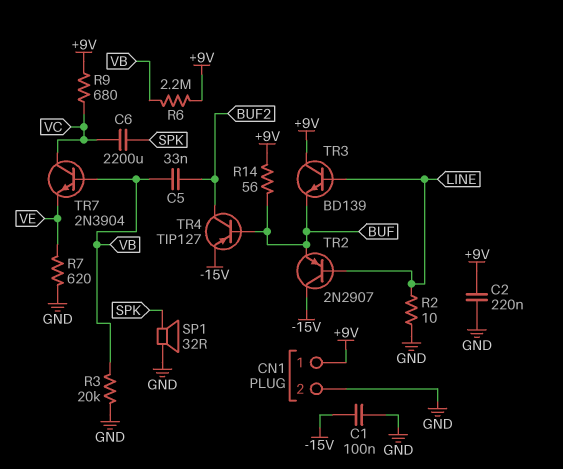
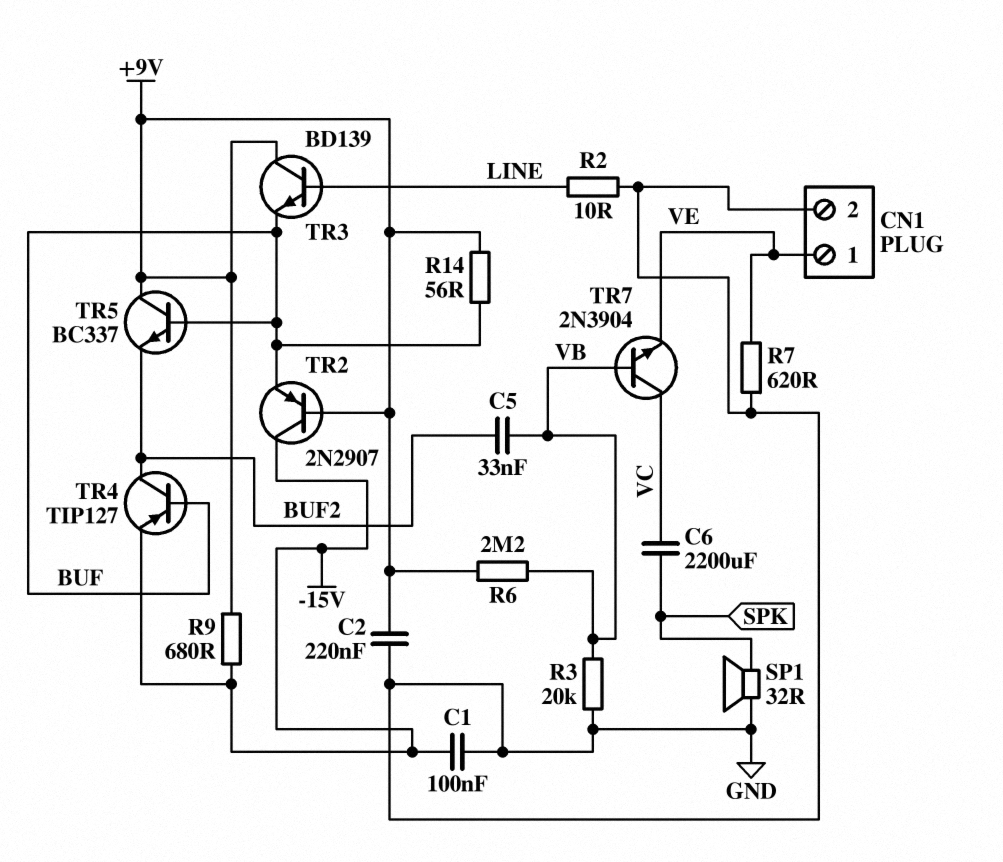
CN1 pin 1: +9V -> VE
R9: 680 (+9V, VC) -> 680 (+9V, -15V)
TR2: PNP 2N2907 (B LINE, C -15V, E BUF) -> PNP 2N2907 (B +9V, C -15V, E BUF)
TR5: none -> NPN BC337 (B BUF, C +9V, E BUF2)

